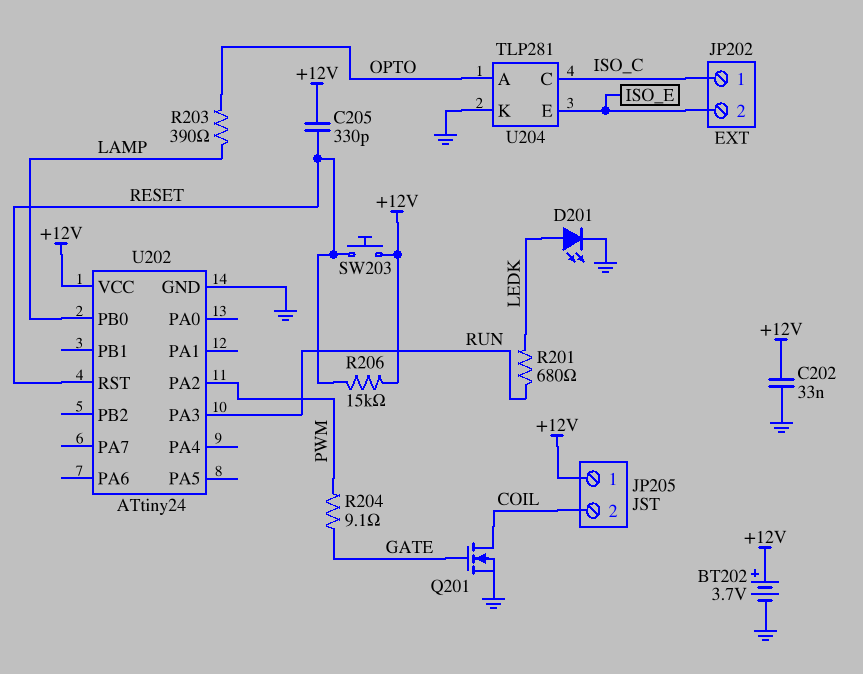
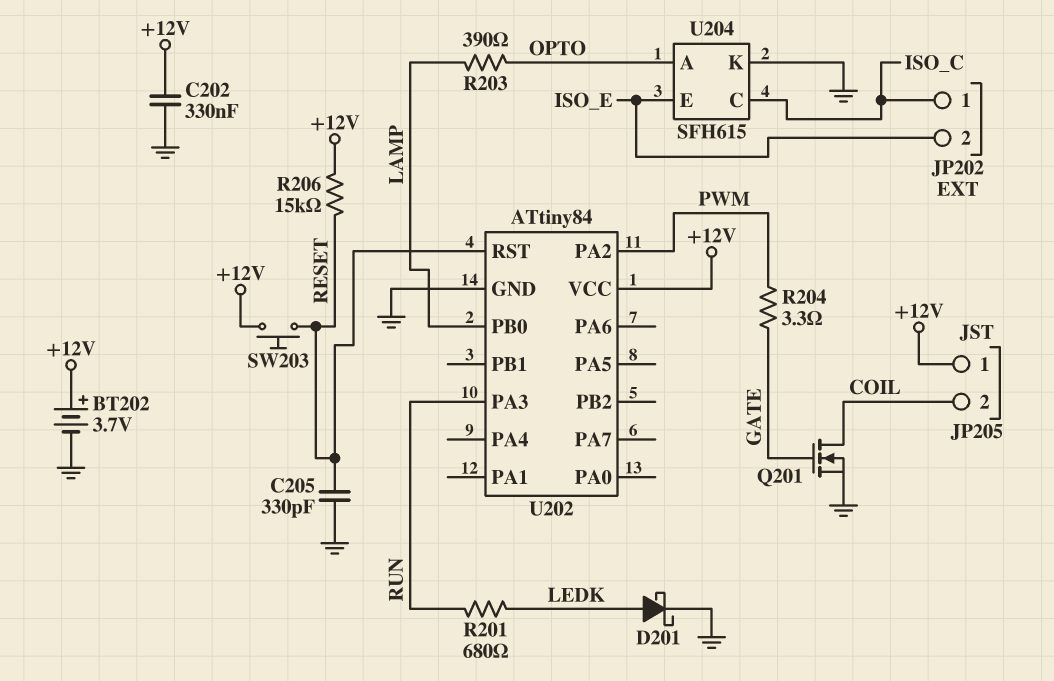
C202: 33nF (+12V, GND) -> 330nF (+12V, GND)
C205: 330pF (+12V, RESET) -> 330pF (GND, RESET)
D201: LED (A LEDK, K GND) -> schottky (A LEDK, K GND)
R204: 9.1 (GATE, PWM) -> 3.3 (GATE, PWM)
U202: ATtiny24 -> ATtiny84
U204: TLP281 -> SFH615

